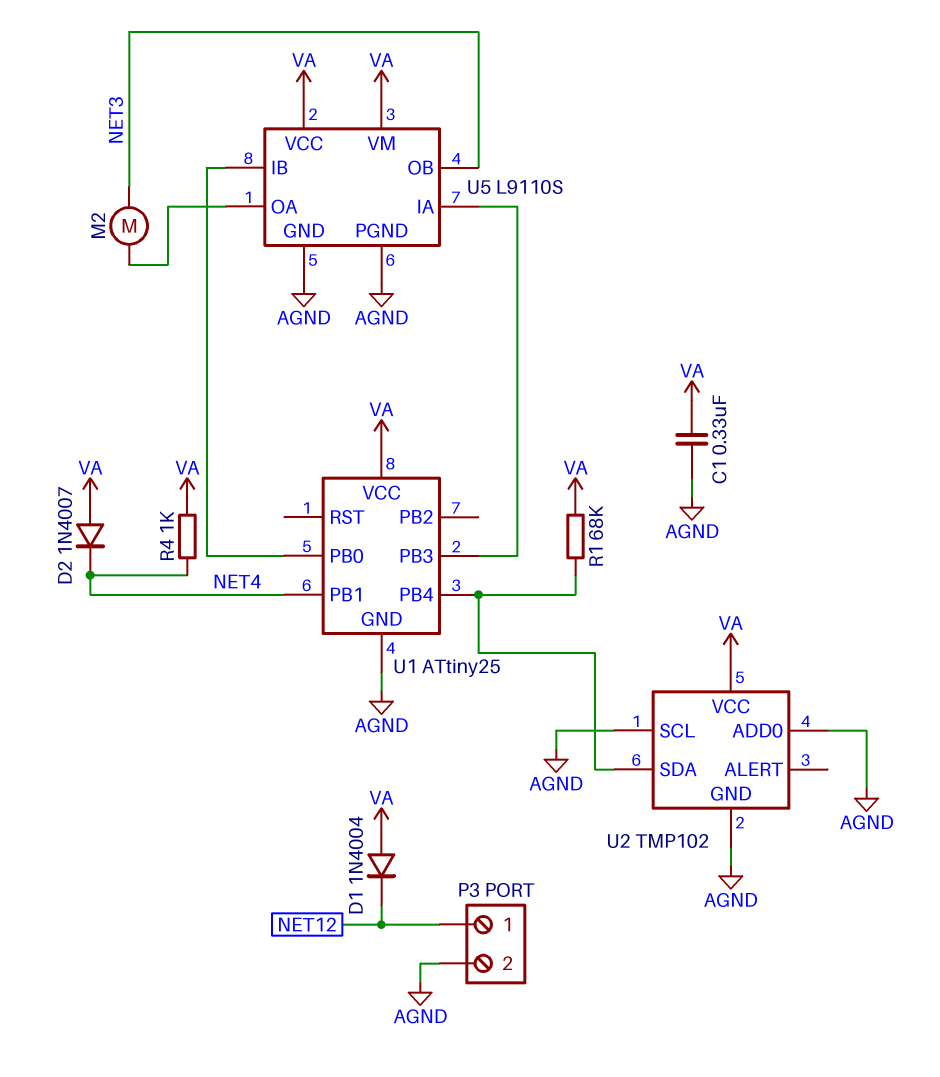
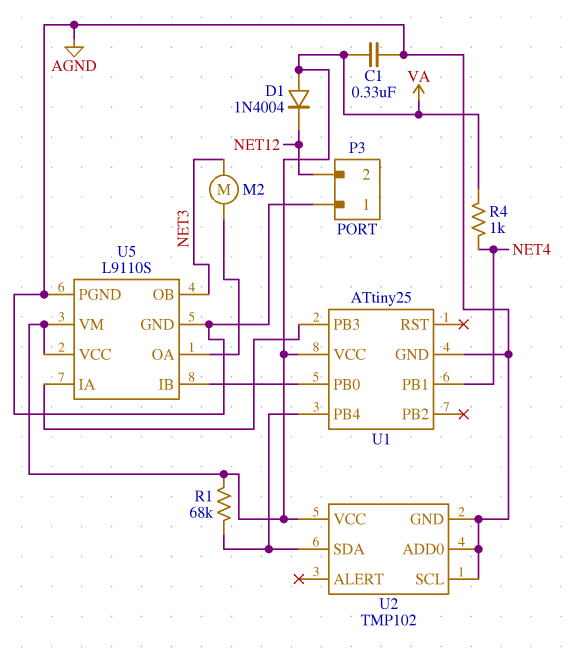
D2: diode 1N4007 (A VA, K NET4) -> none
P3 pin 1: NET12 -> AGND
P3 pin 2: AGND -> NET12

